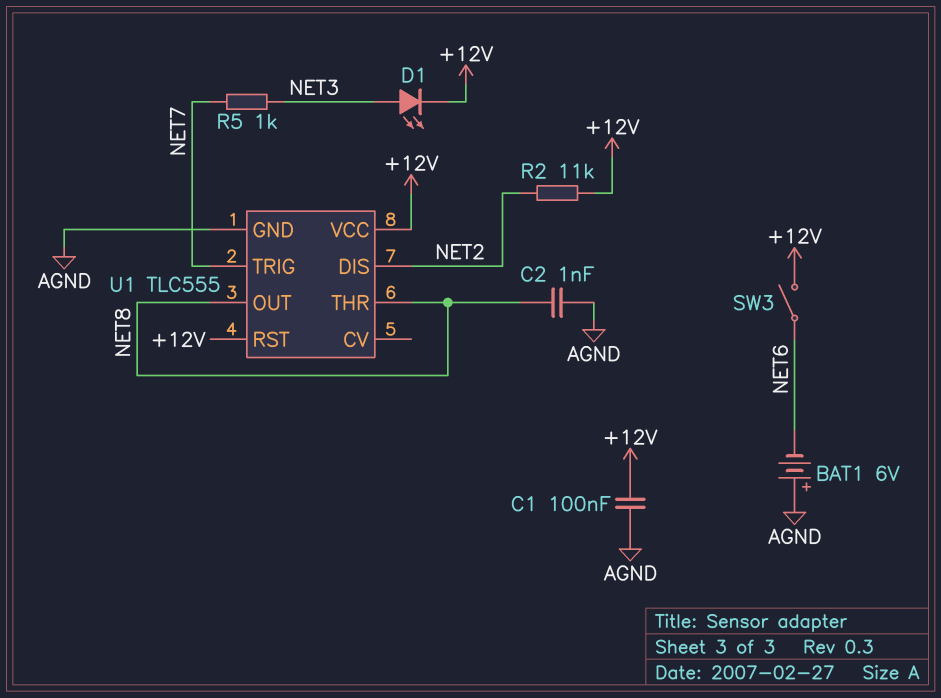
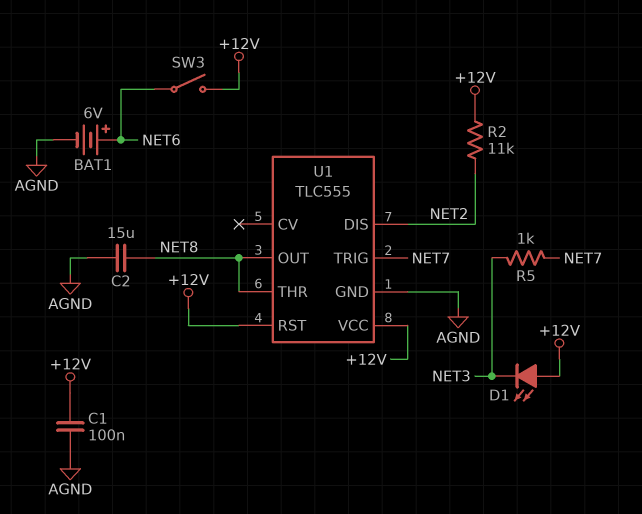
BAT1: 6V (plus AGND, minus NET6) -> 6V (plus NET6, minus AGND)
C2: 1nF (AGND, NET8) -> 15uF (AGND, NET8)
D1: LED (A NET3, K +12V) -> LED (A +12V, K NET3)

